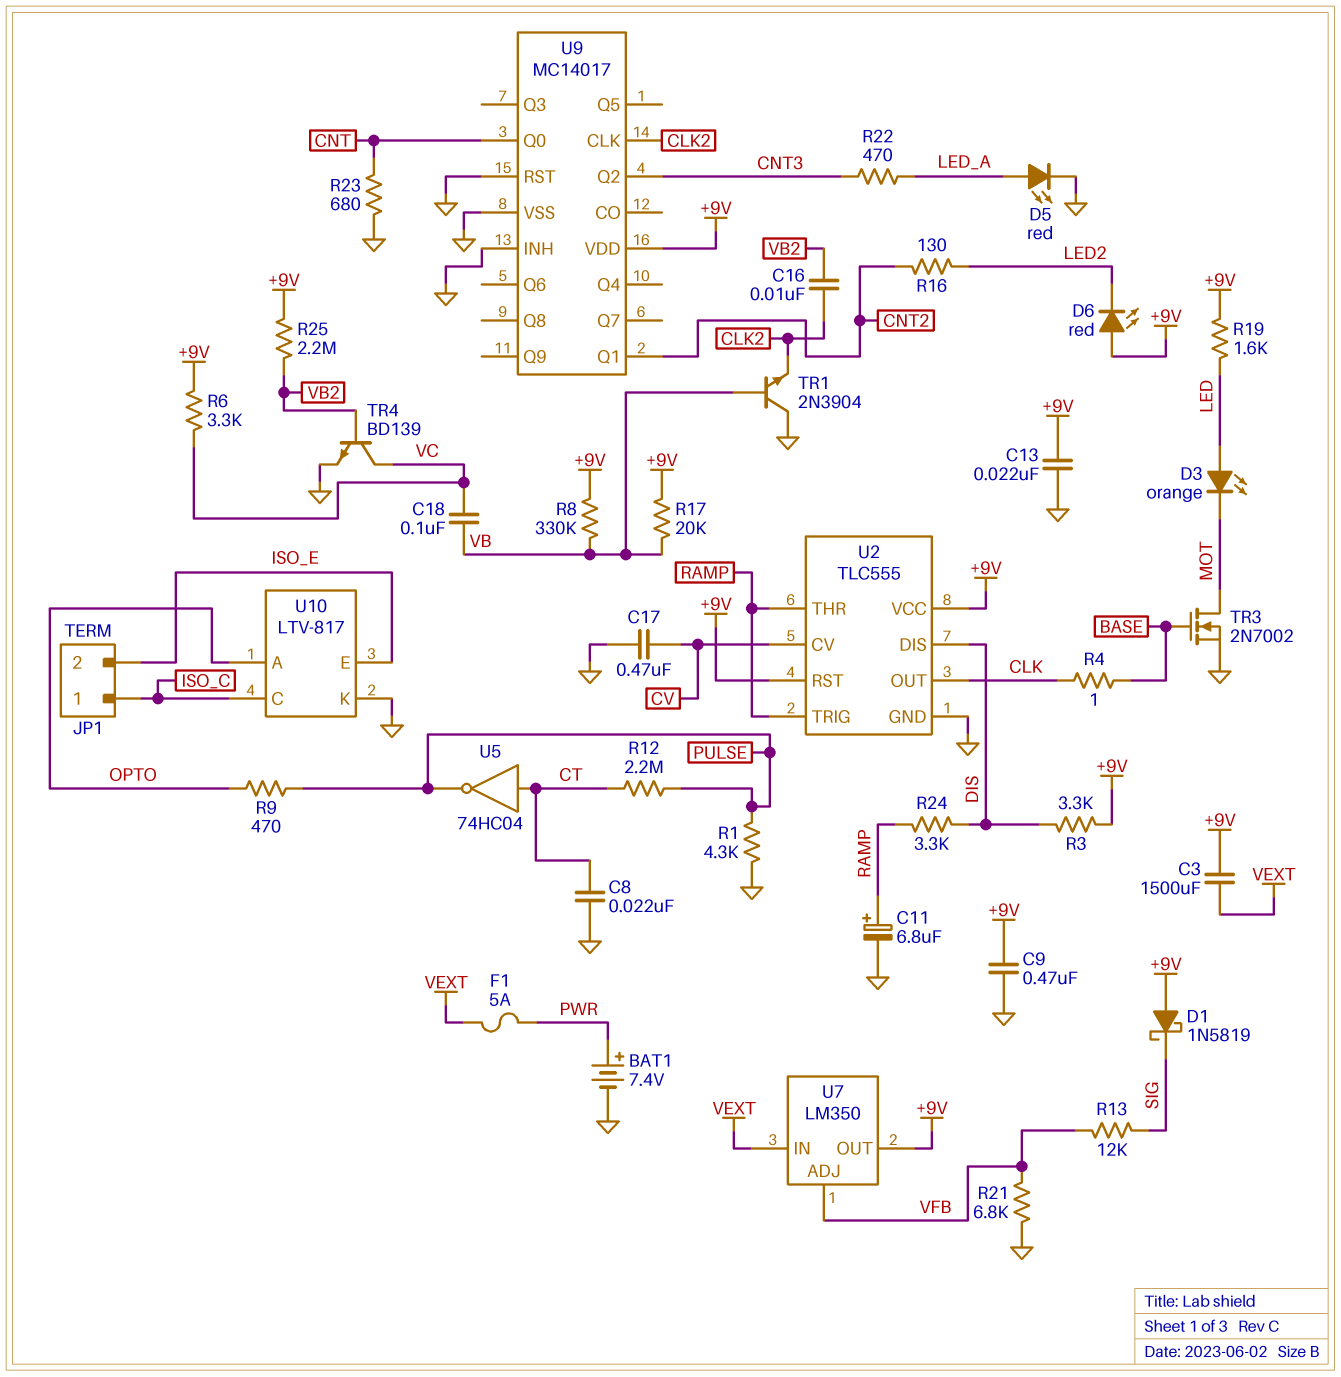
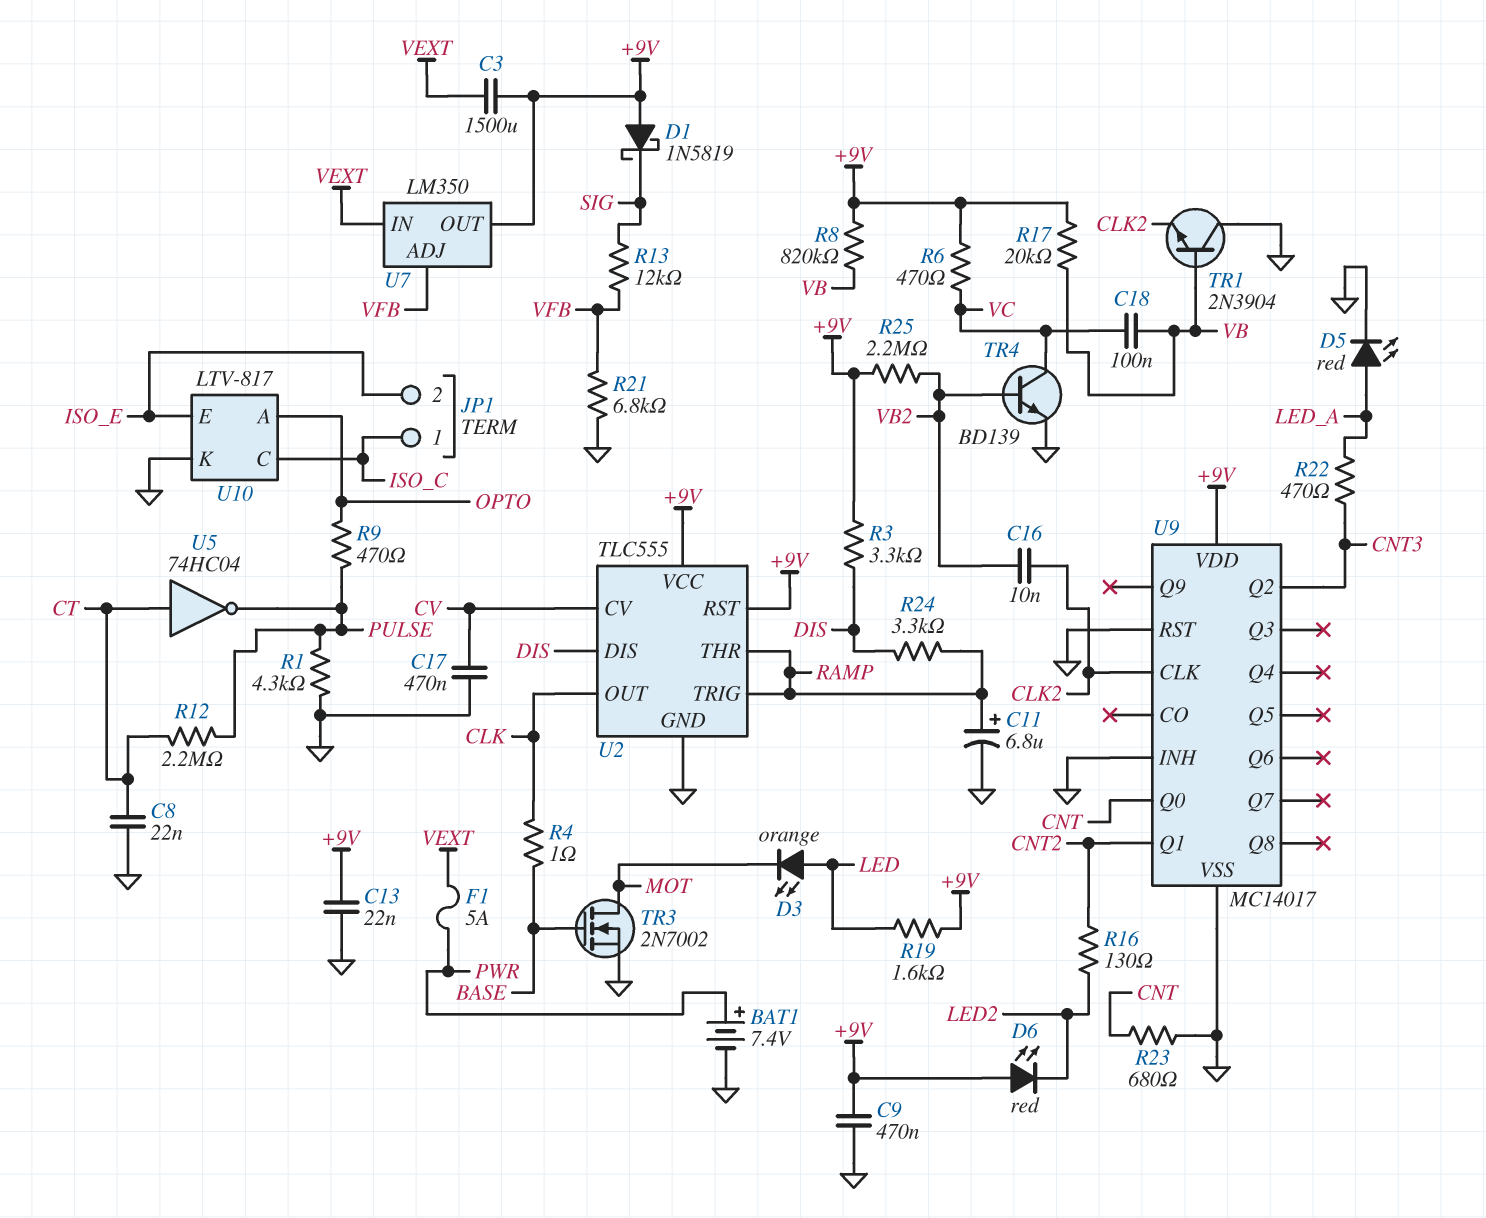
R6: 3.3k (+9V, VC) -> 470 (+9V, VC)
R8: 330k (+9V, VB) -> 820k (+9V, VB)

